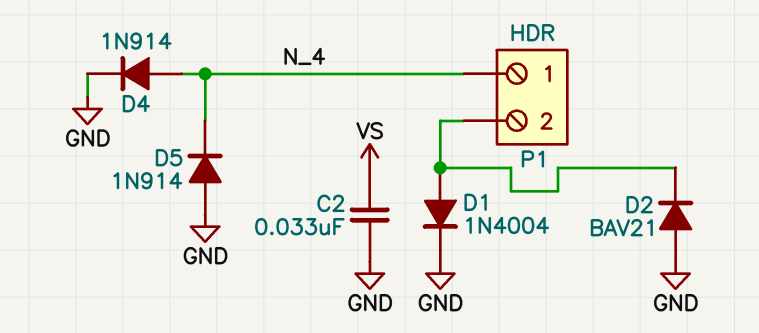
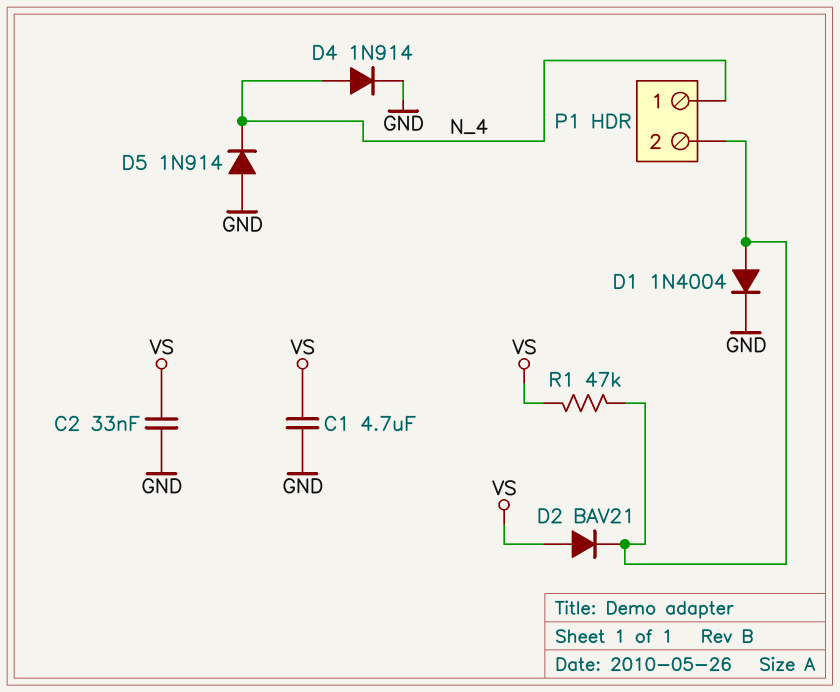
C1: none -> 4.7uF (GND, VS)
D2: diode BAV21 (A GND, K P1/2) -> diode BAV21 (A VS, K P1/2)
R1: none -> 47k (P1/2, VS)

